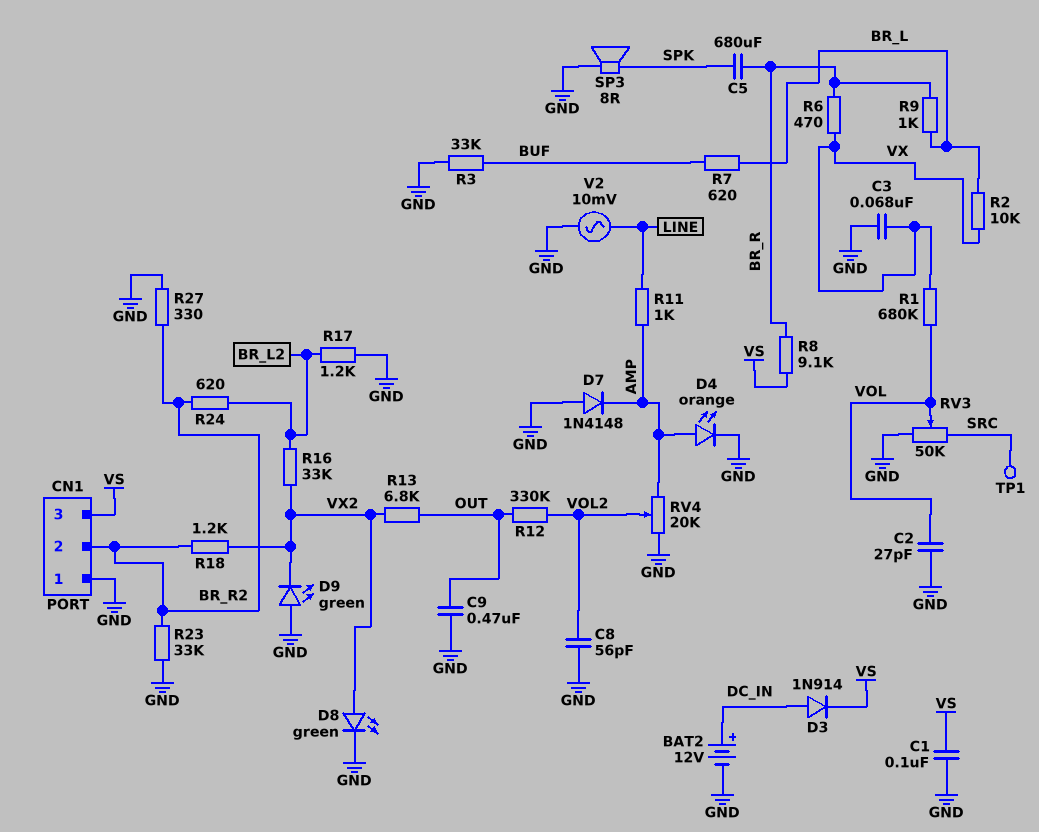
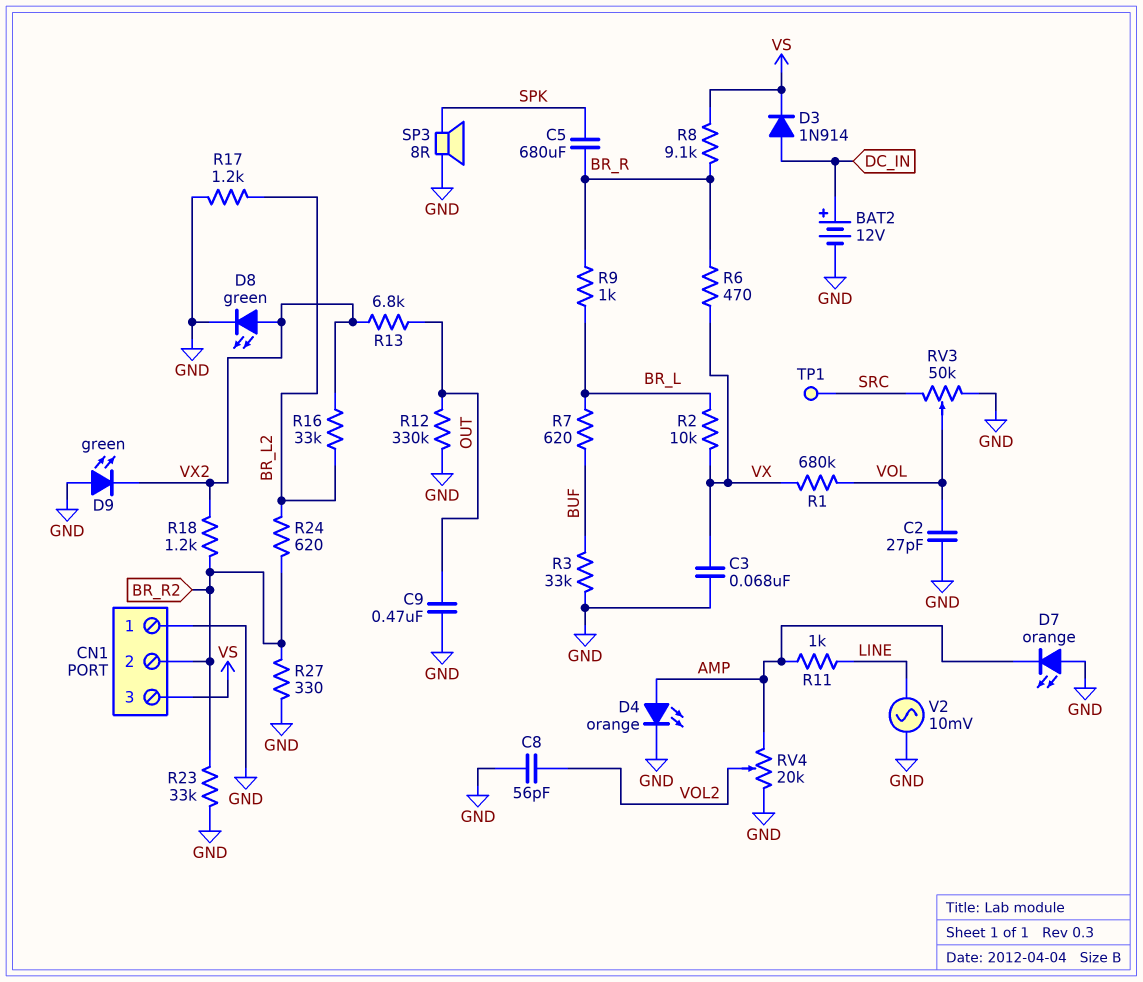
C1: 100nF (GND, VS) -> none
D7: diode 1N4148 (A GND, K AMP) -> LED orange (A GND, K AMP)
R12: 330k (OUT, VOL2) -> 330k (GND, OUT)

